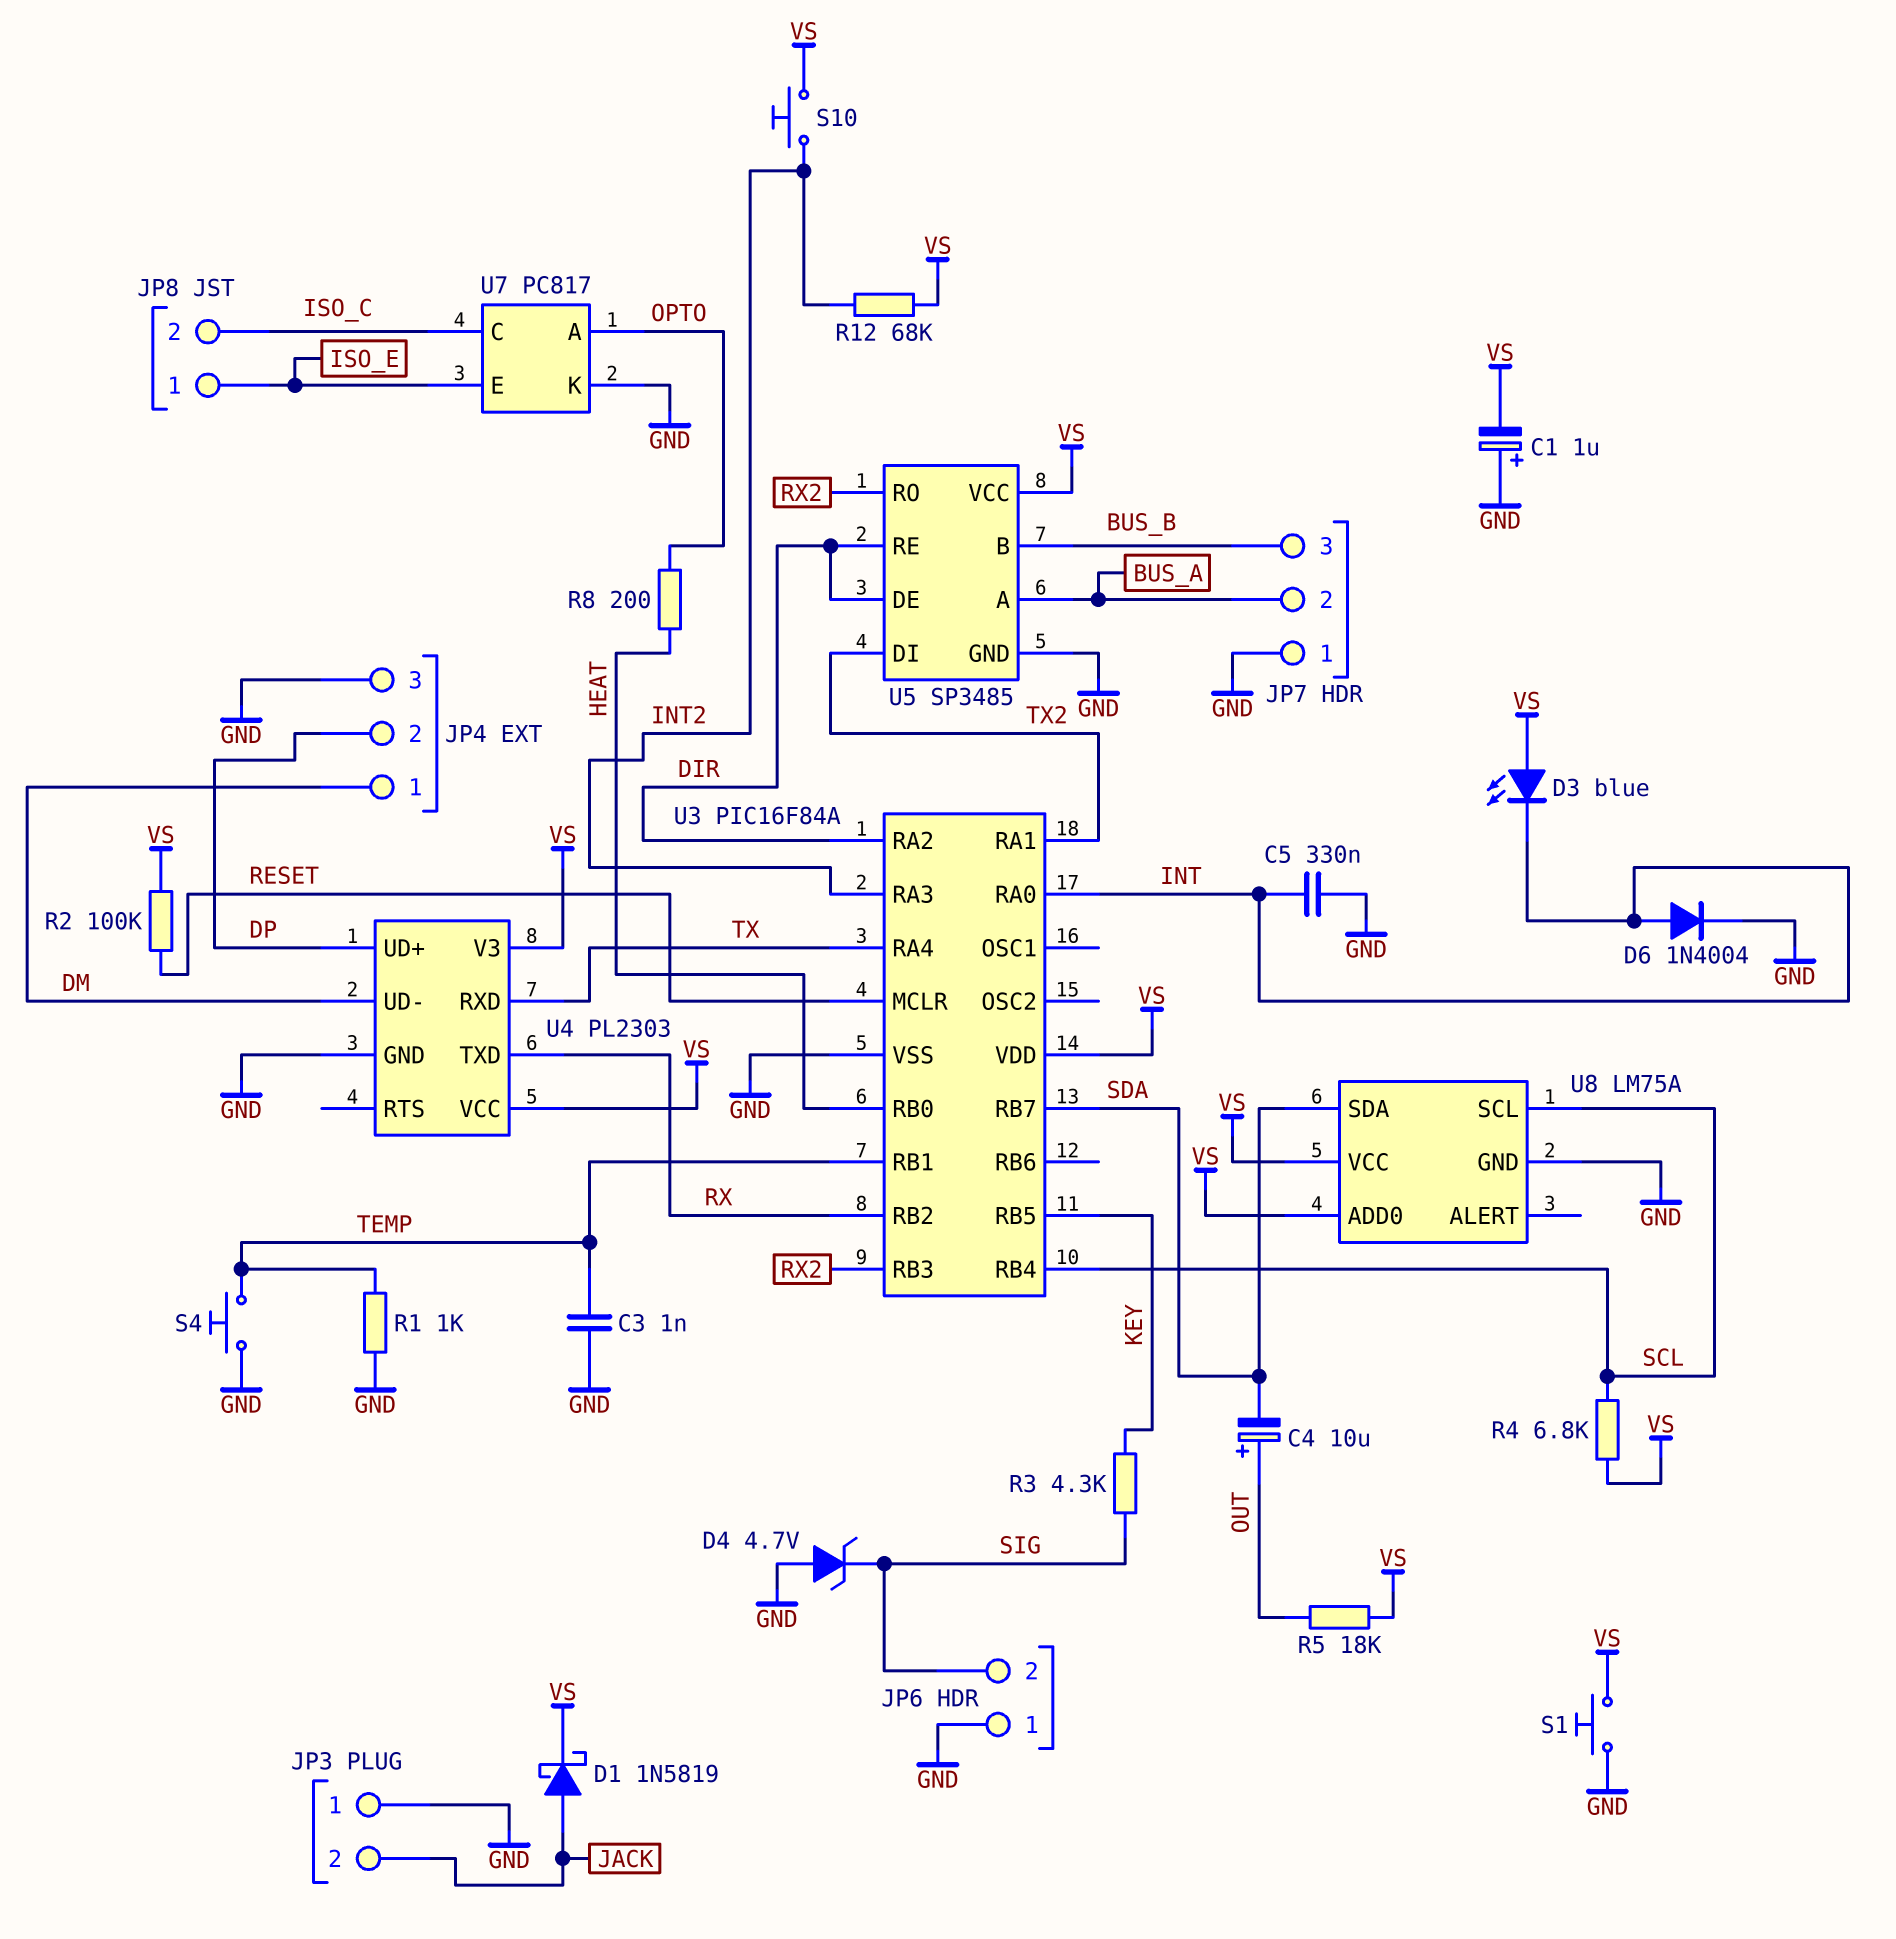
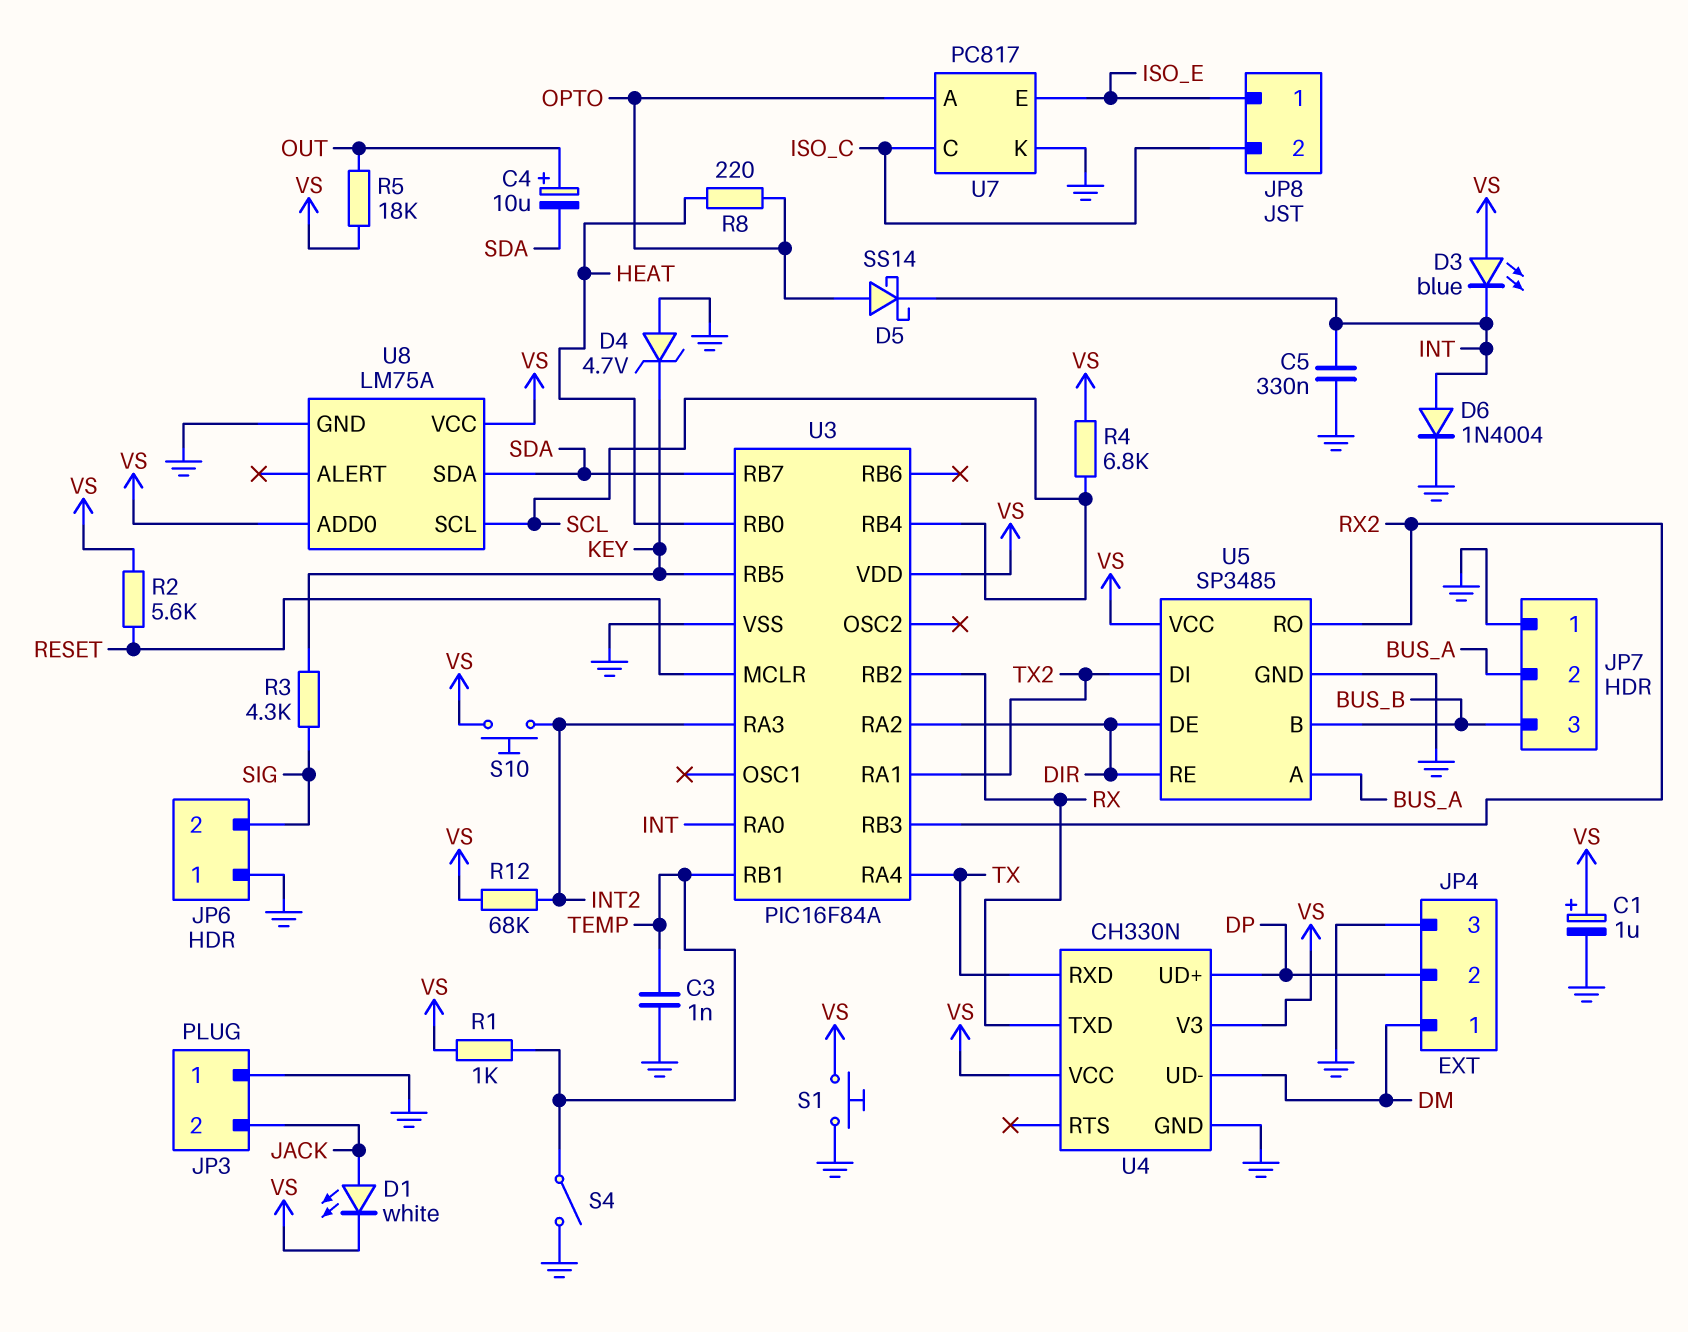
C1: 1uF (plus GND, minus VS) -> 1uF (plus VS, minus GND)
D1: schottky 1N5819 (A JACK, K VS) -> LED white (A JACK, K VS)
D4: zener 4.7V (A GND, K SIG) -> zener 4.7V (A GND, K KEY)
D5: none -> schottky SS14 (A OPTO, K INT)
R1: 1k (GND, TEMP) -> 1k (TEMP, VS)
R2: 100k (RESET, VS) -> 5.6k (RESET, VS)
R8: 200 (HEAT, OPTO) -> 220 (HEAT, OPTO)
S4: button (GND, TEMP) -> switch (GND, TEMP)
U4: PL2303 -> CH330N

